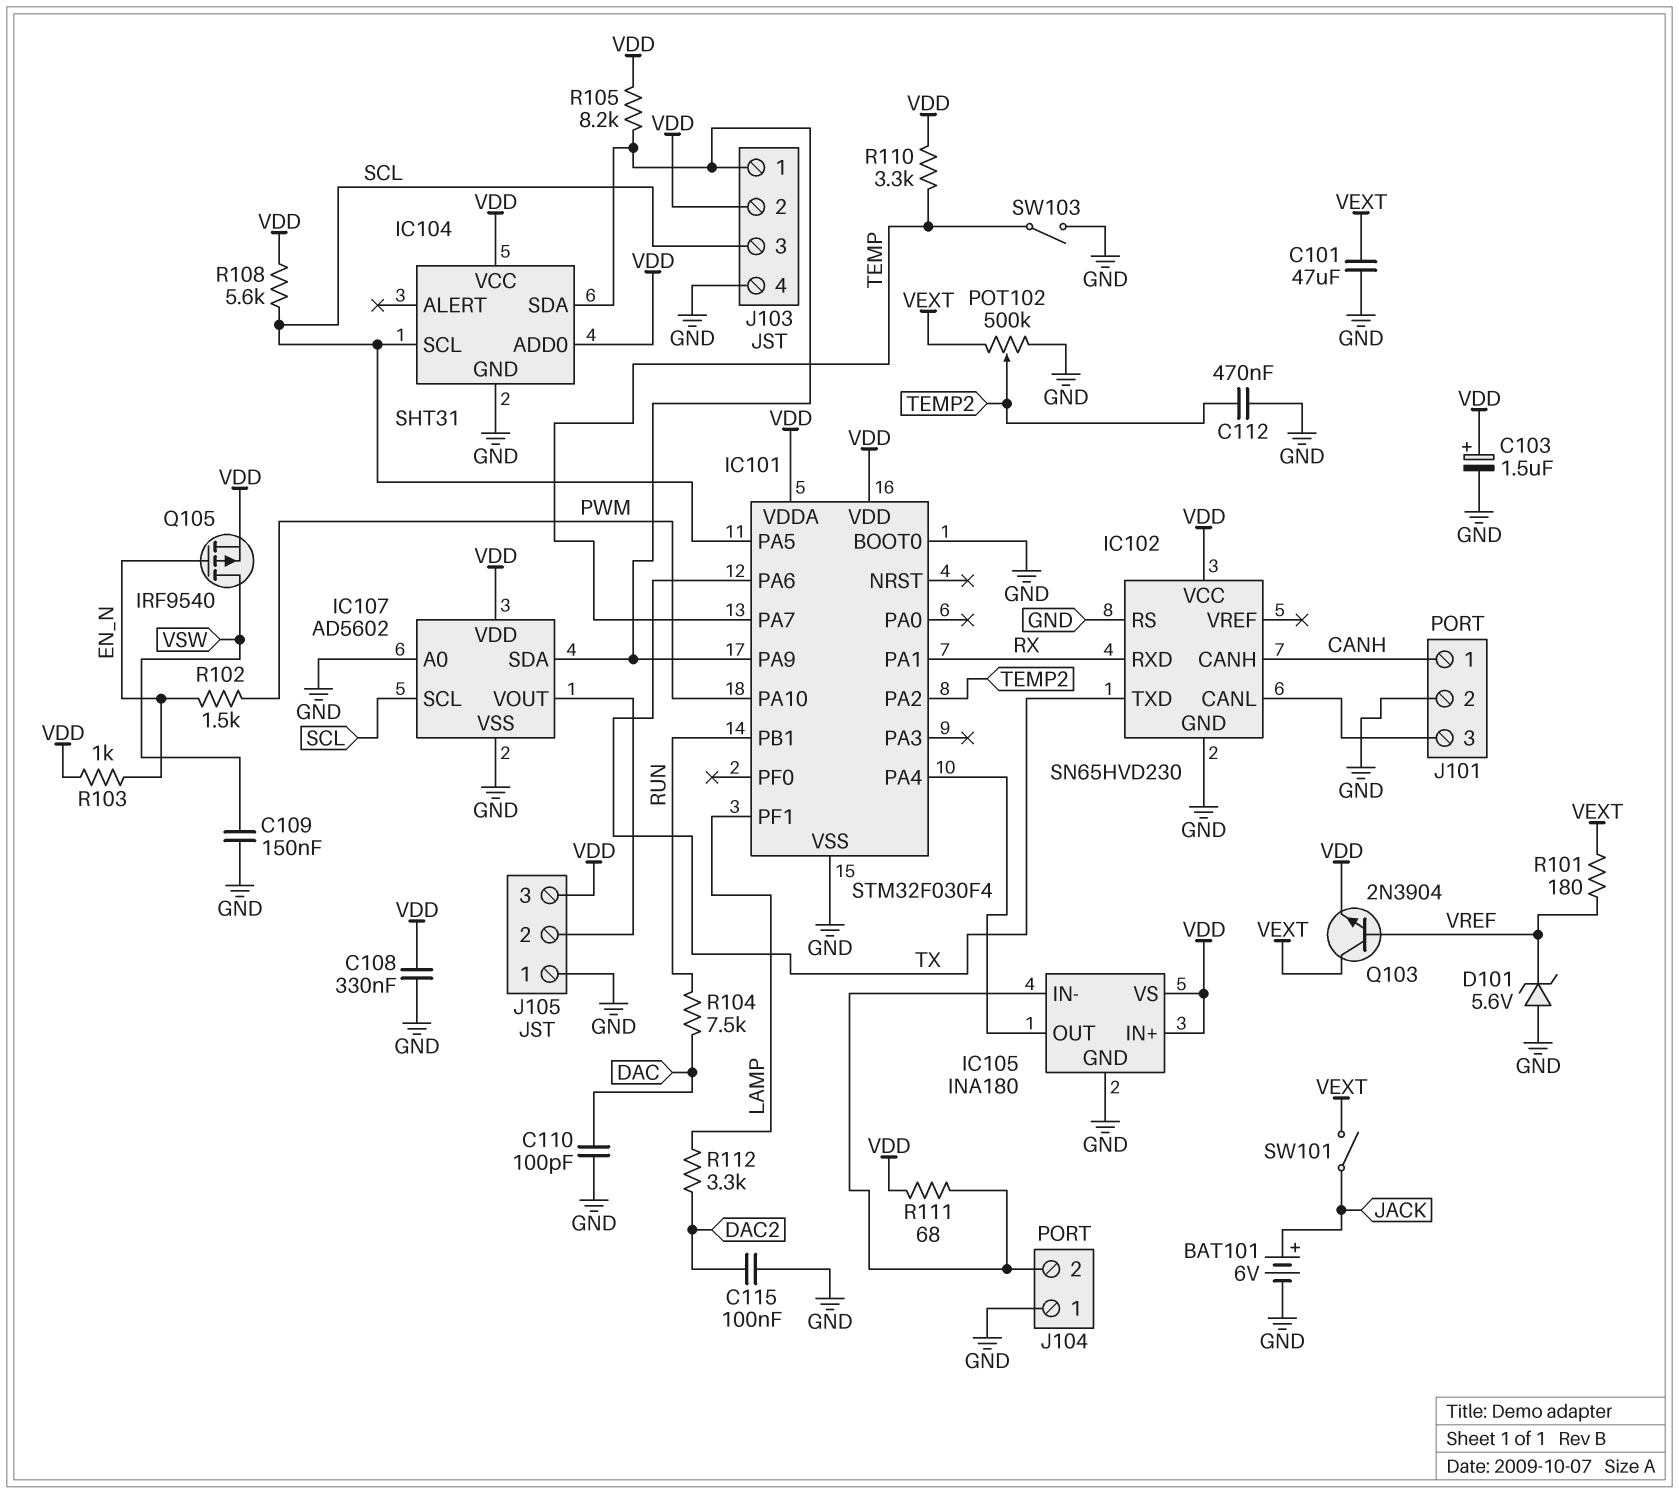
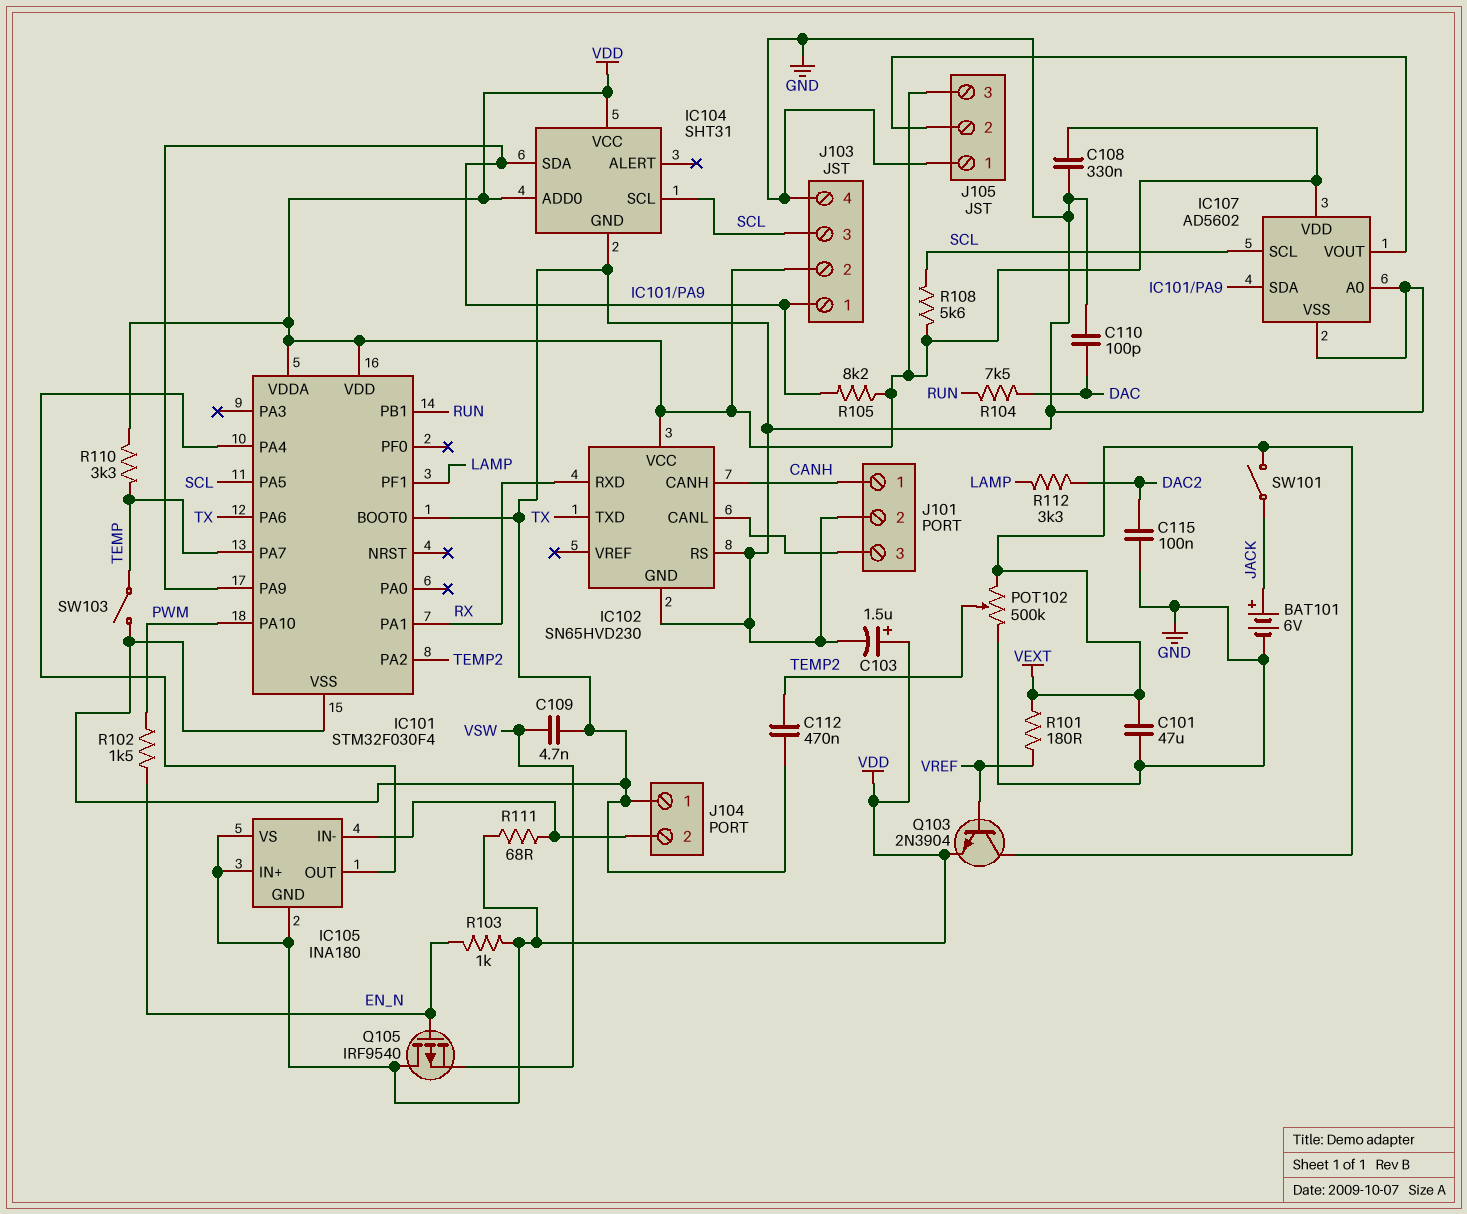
C109: 150nF (GND, VSW) -> 4.7nF (GND, VSW)
D101: zener 5.6V (A GND, K VREF) -> none
IC105 pin GND: GND -> VDD
Q105: PMOS IRF9540 (G EN_N, D VSW, S VDD) -> PMOS IRF9540 (G EN_N, D VDD, S VSW)

